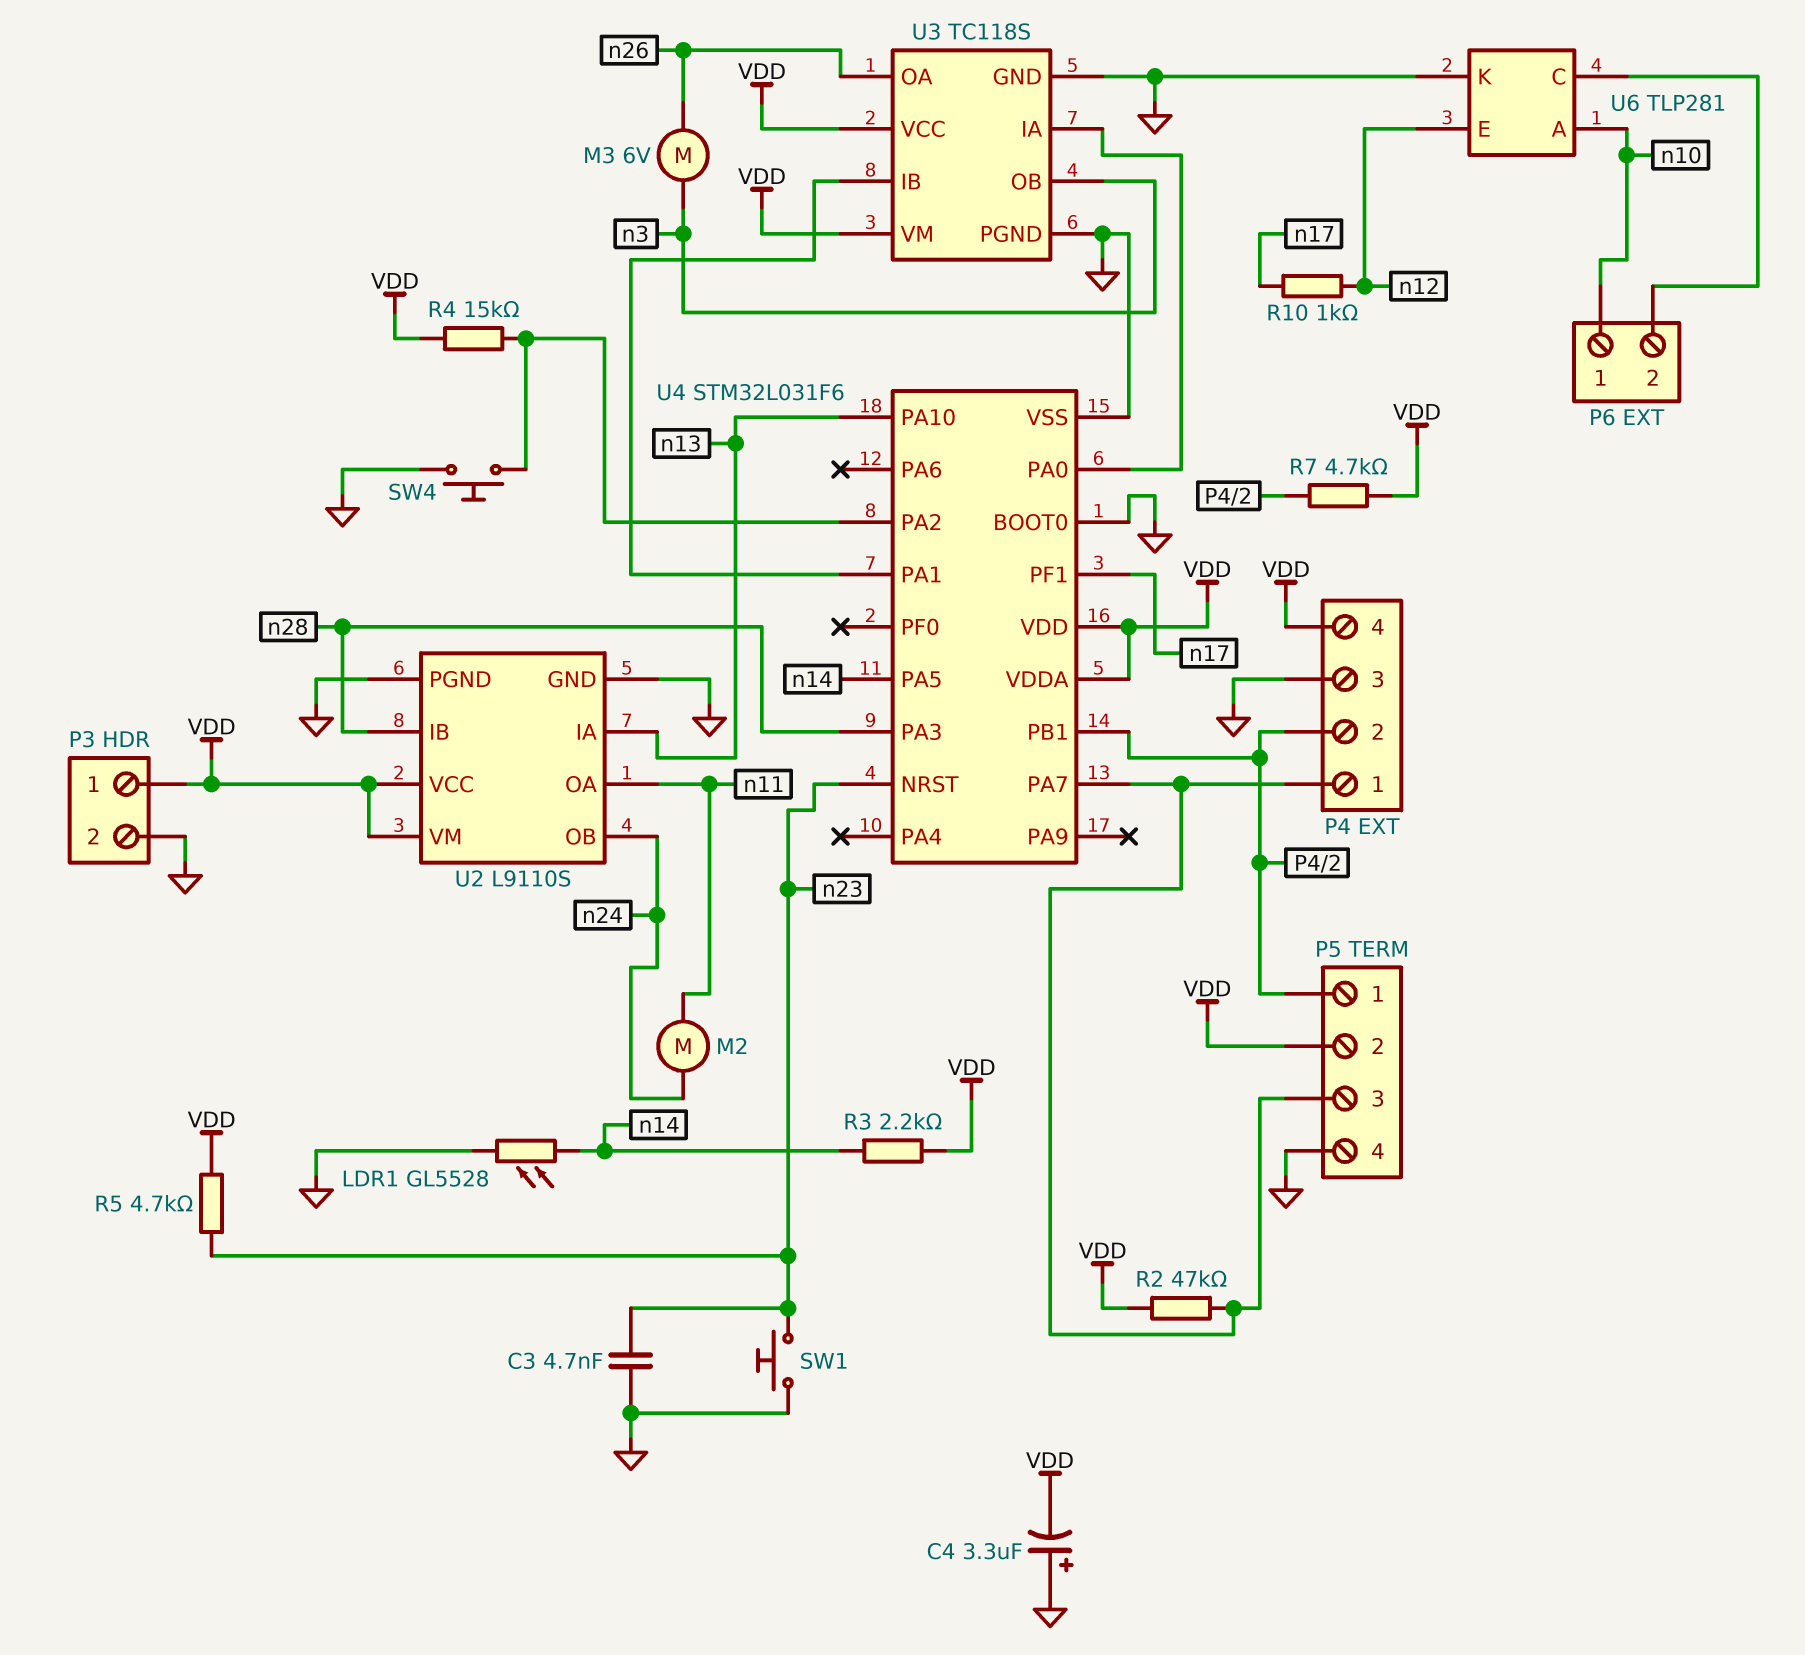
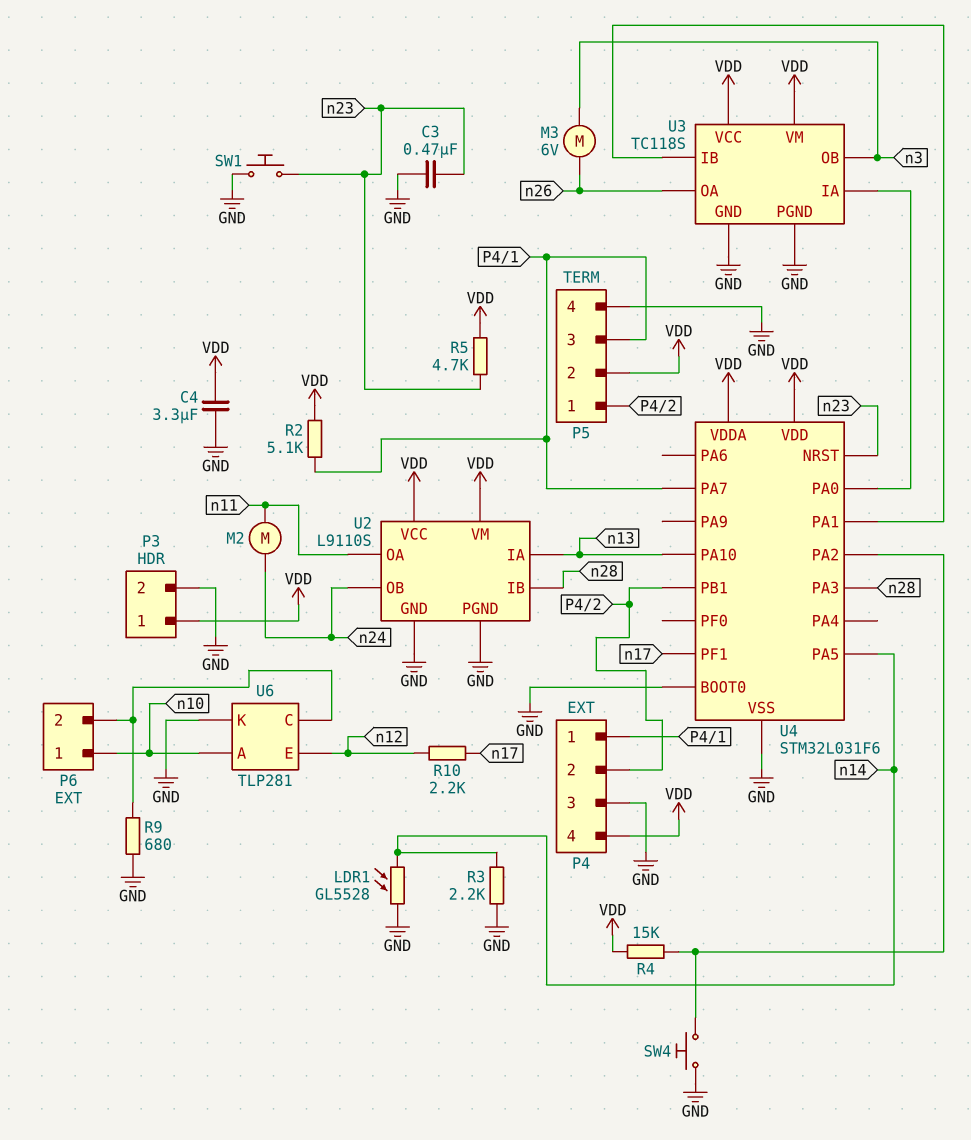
C3: 4.7nF (GND, n23) -> 470nF (GND, n23)
C4: 3.3uF (plus GND, minus VDD) -> 3.3uF (GND, VDD)
R2: 47k (P4/1, VDD) -> 5.1k (P4/1, VDD)
R3: 2.2k (VDD, n14) -> 2.2k (GND, n14)
R7: 4.7k (P4/2, VDD) -> none
R9: none -> 680 (GND, P6/2)
R10: 1k (n12, n17) -> 2.2k (n12, n17)

